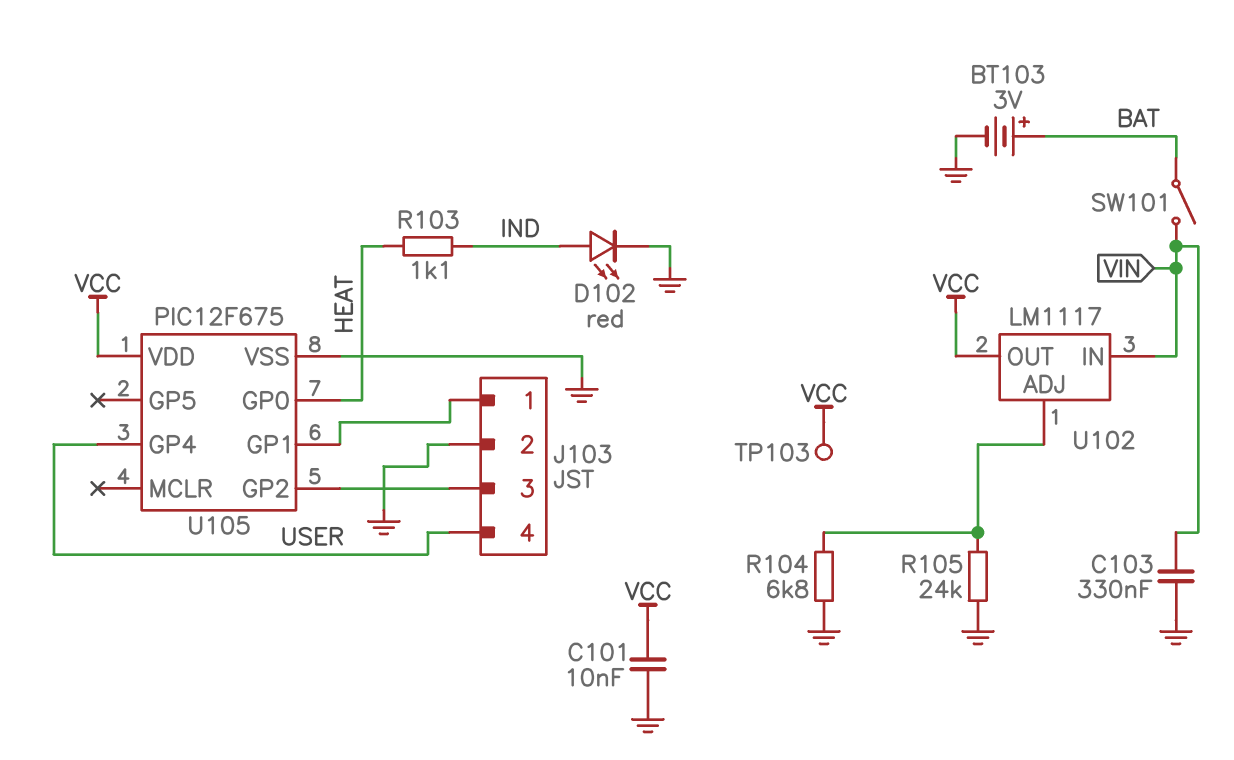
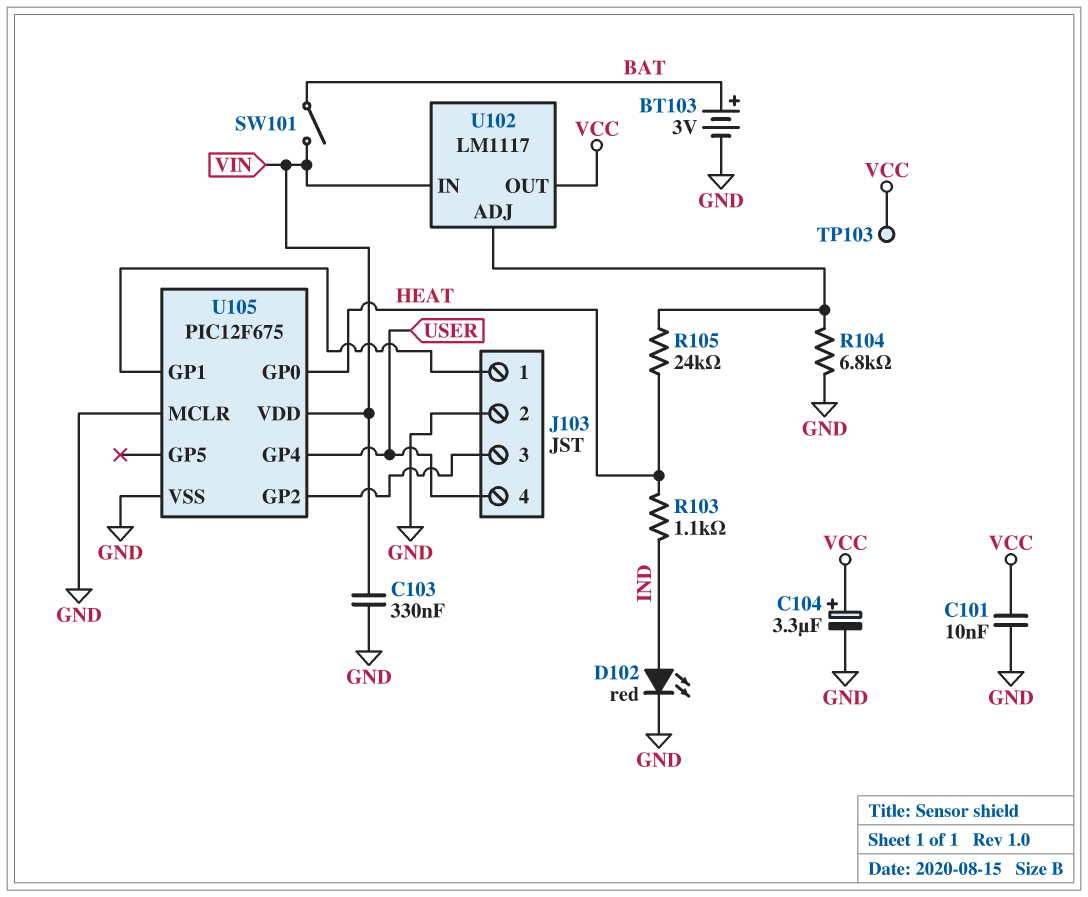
C104: none -> 3.3uF (plus VCC, minus GND)
R105: 24k (GND, U102/ADJ) -> 24k (HEAT, U102/ADJ)
U105 pin MCLR: none -> GND
U105 pin VDD: VCC -> VIN

